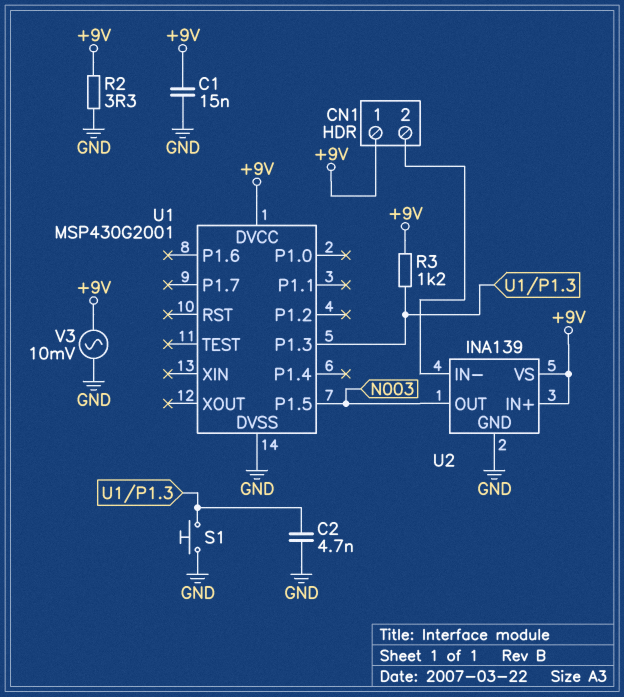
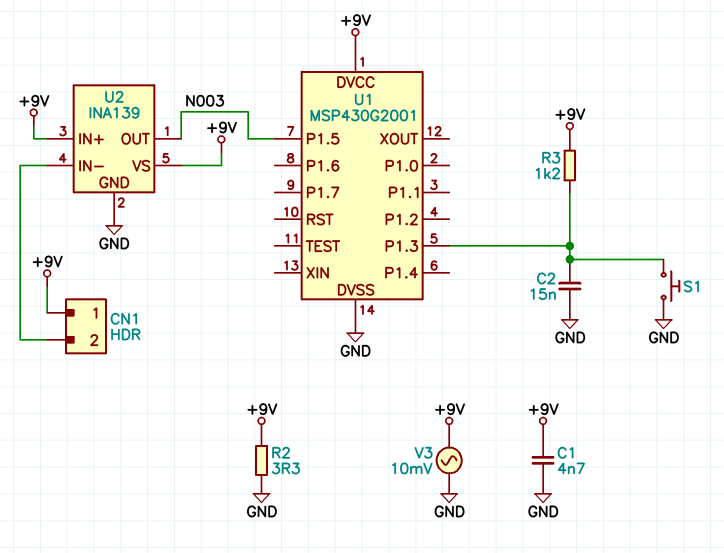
C1: 15nF (+9V, GND) -> 4.7nF (+9V, GND)
C2: 4.7nF (GND, U1/P1.3) -> 15nF (GND, U1/P1.3)

